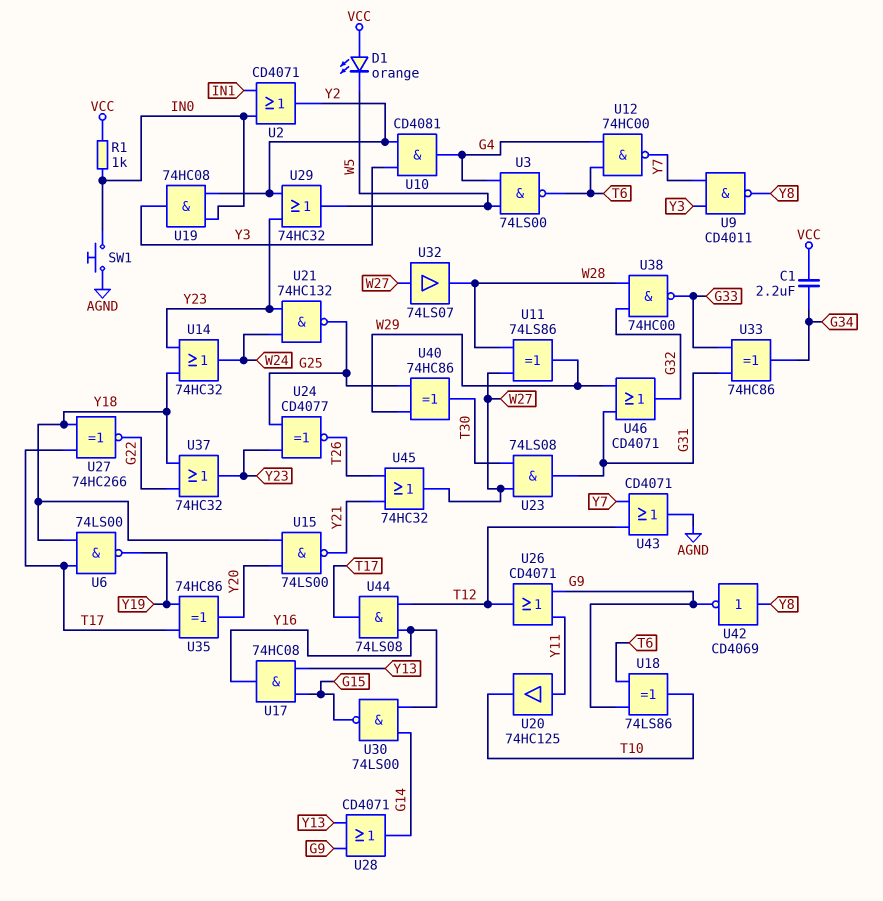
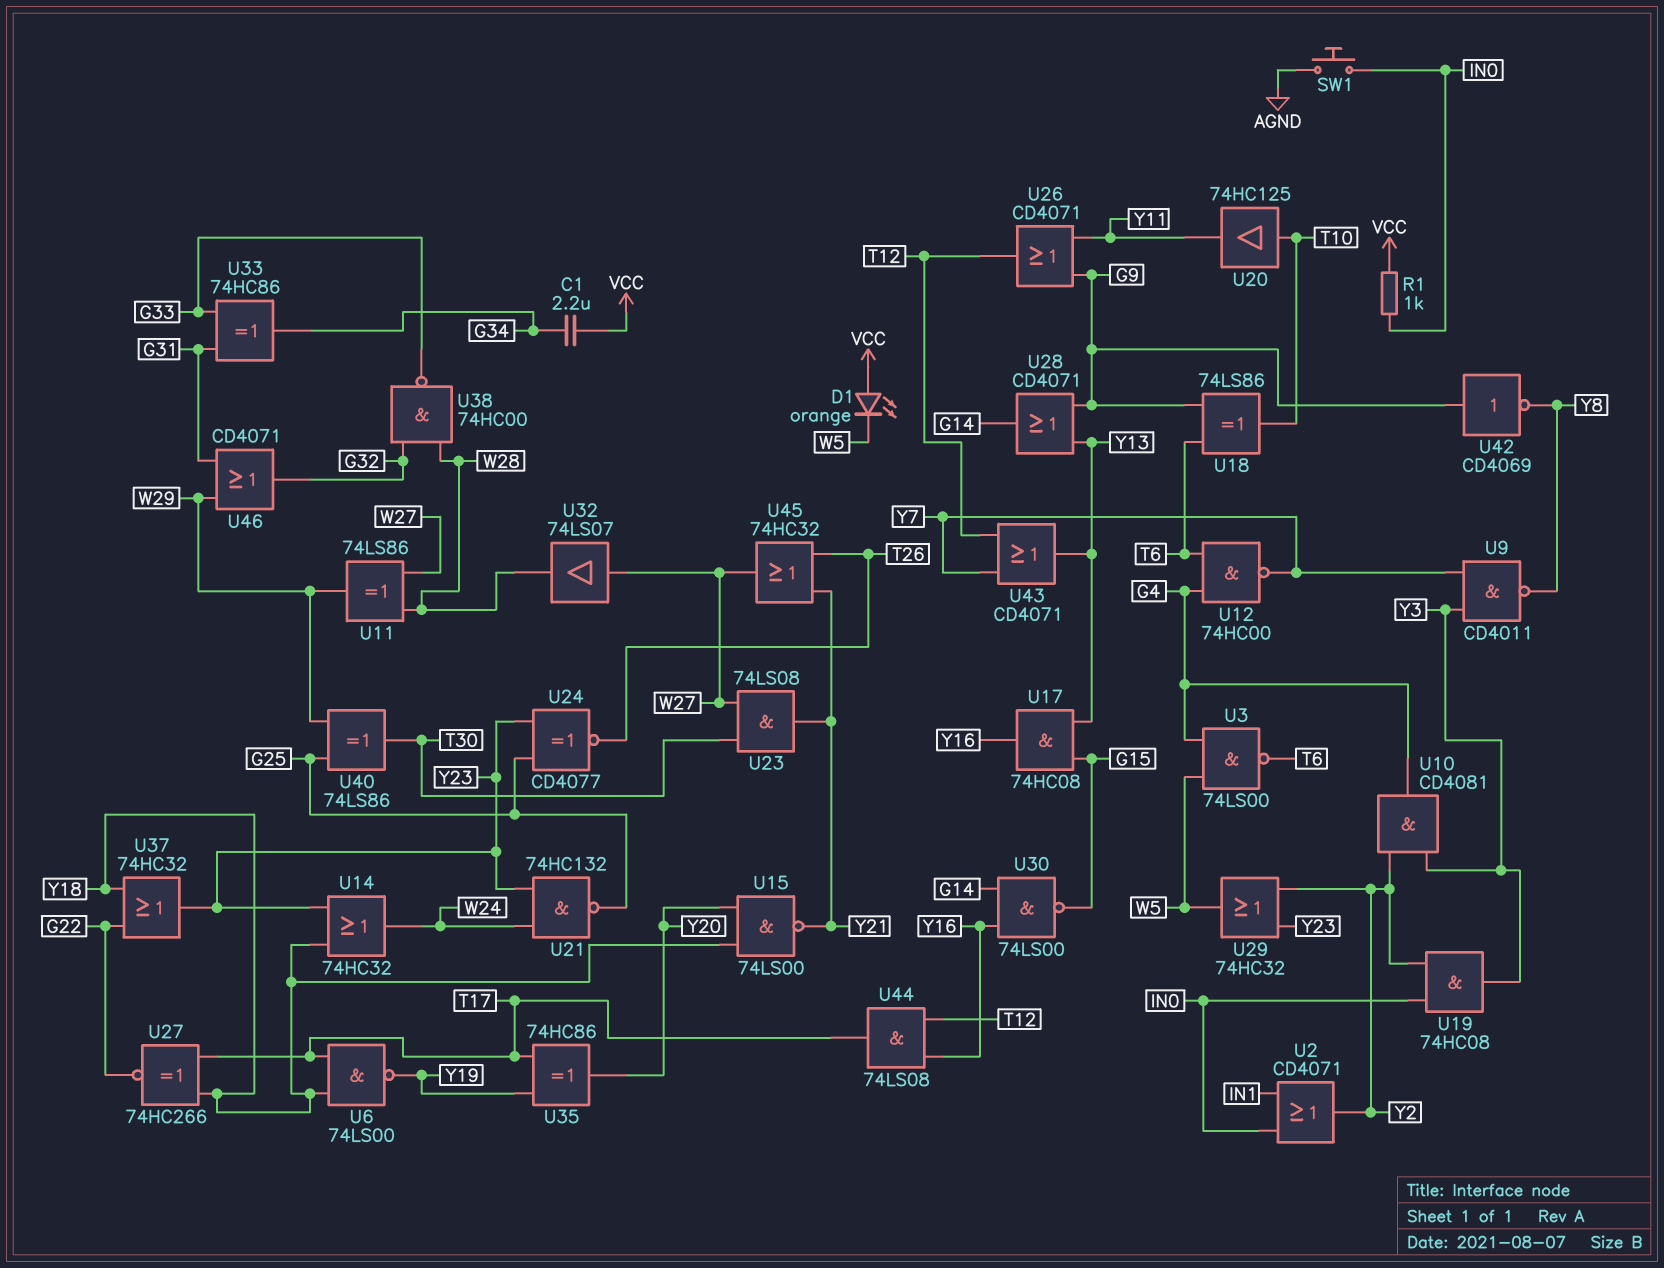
U20: buffer 74HC125 (in Y11, out T10) -> buffer 74HC125 (in T10, out Y11)
U23: AND 74LS08 (in T30, in W27, out G31) -> AND 74LS08 (in T30, in W27, out Y21)
U40: XOR 74HC86 (in G25, in W29, out T30) -> XOR 74LS86 (in G25, in W29, out T30)
U42: NOT CD4069 (in Y8, out G9) -> NOT CD4069 (in G9, out Y8)
U43: OR CD4071 (in T12, in Y7, out AGND) -> OR CD4071 (in T12, in Y7, out Y13)

